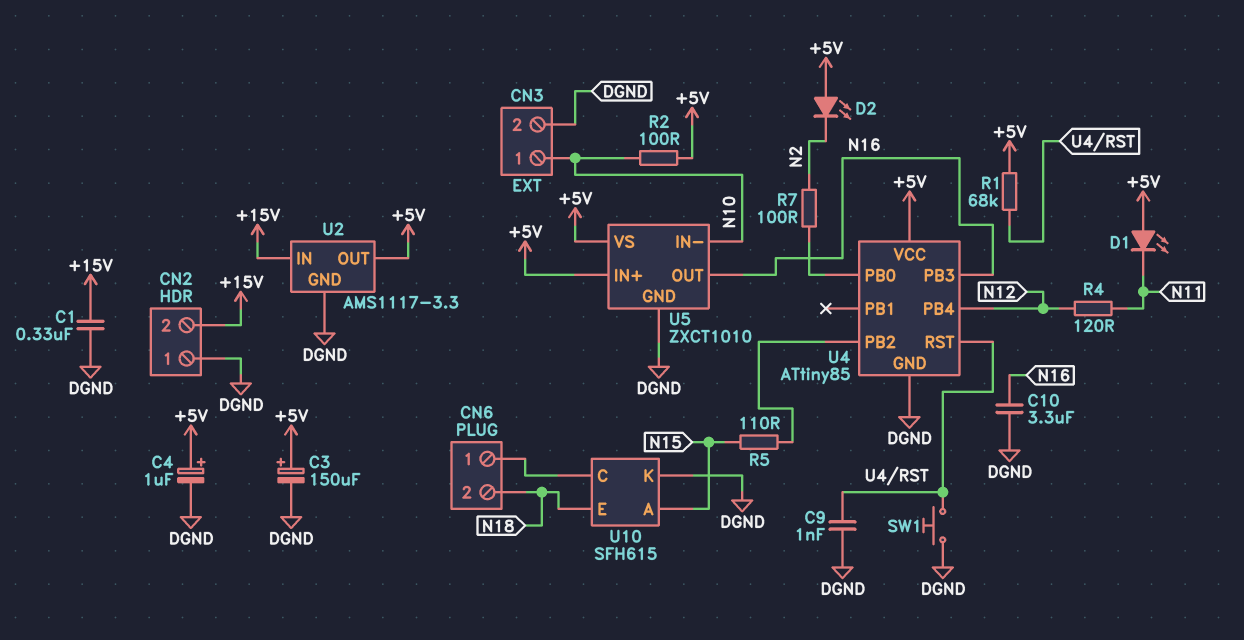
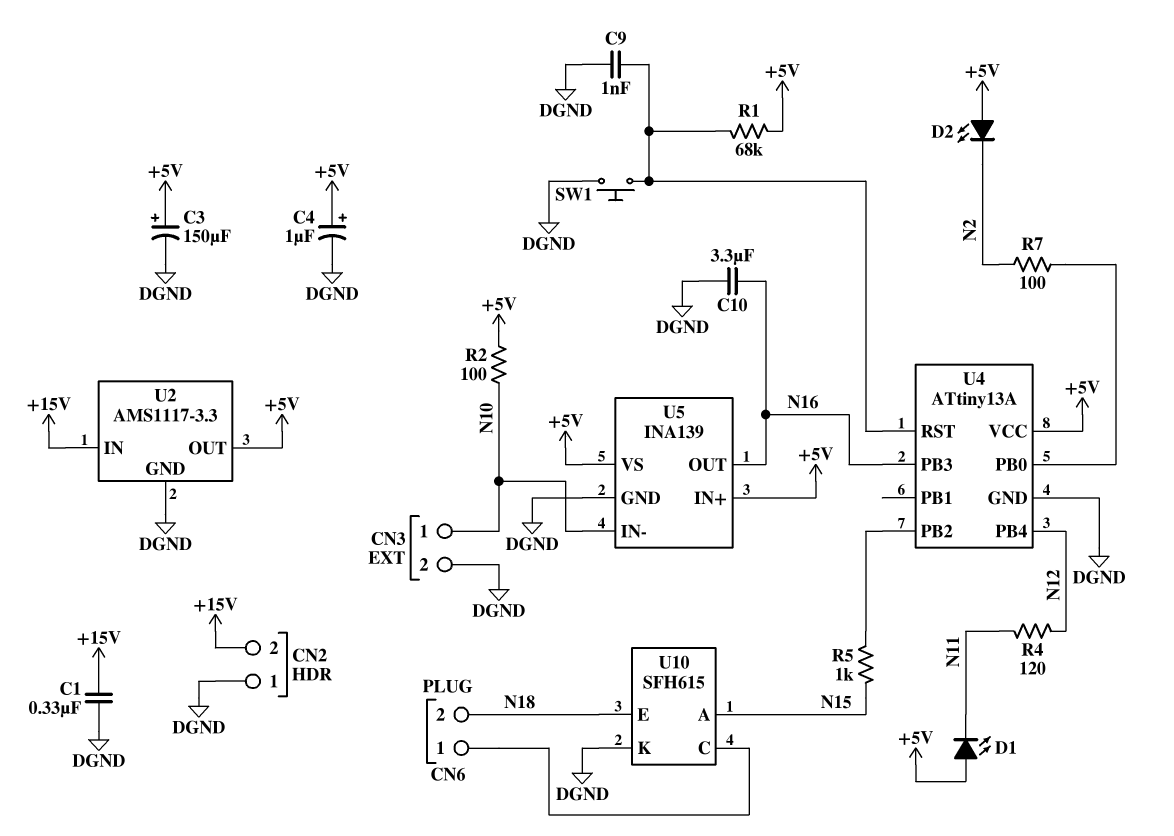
R5: 110 (N15, U4/PB2) -> 1k (N15, U4/PB2)
U4: ATtiny85 -> ATtiny13A
U5: ZXCT1010 -> INA139

